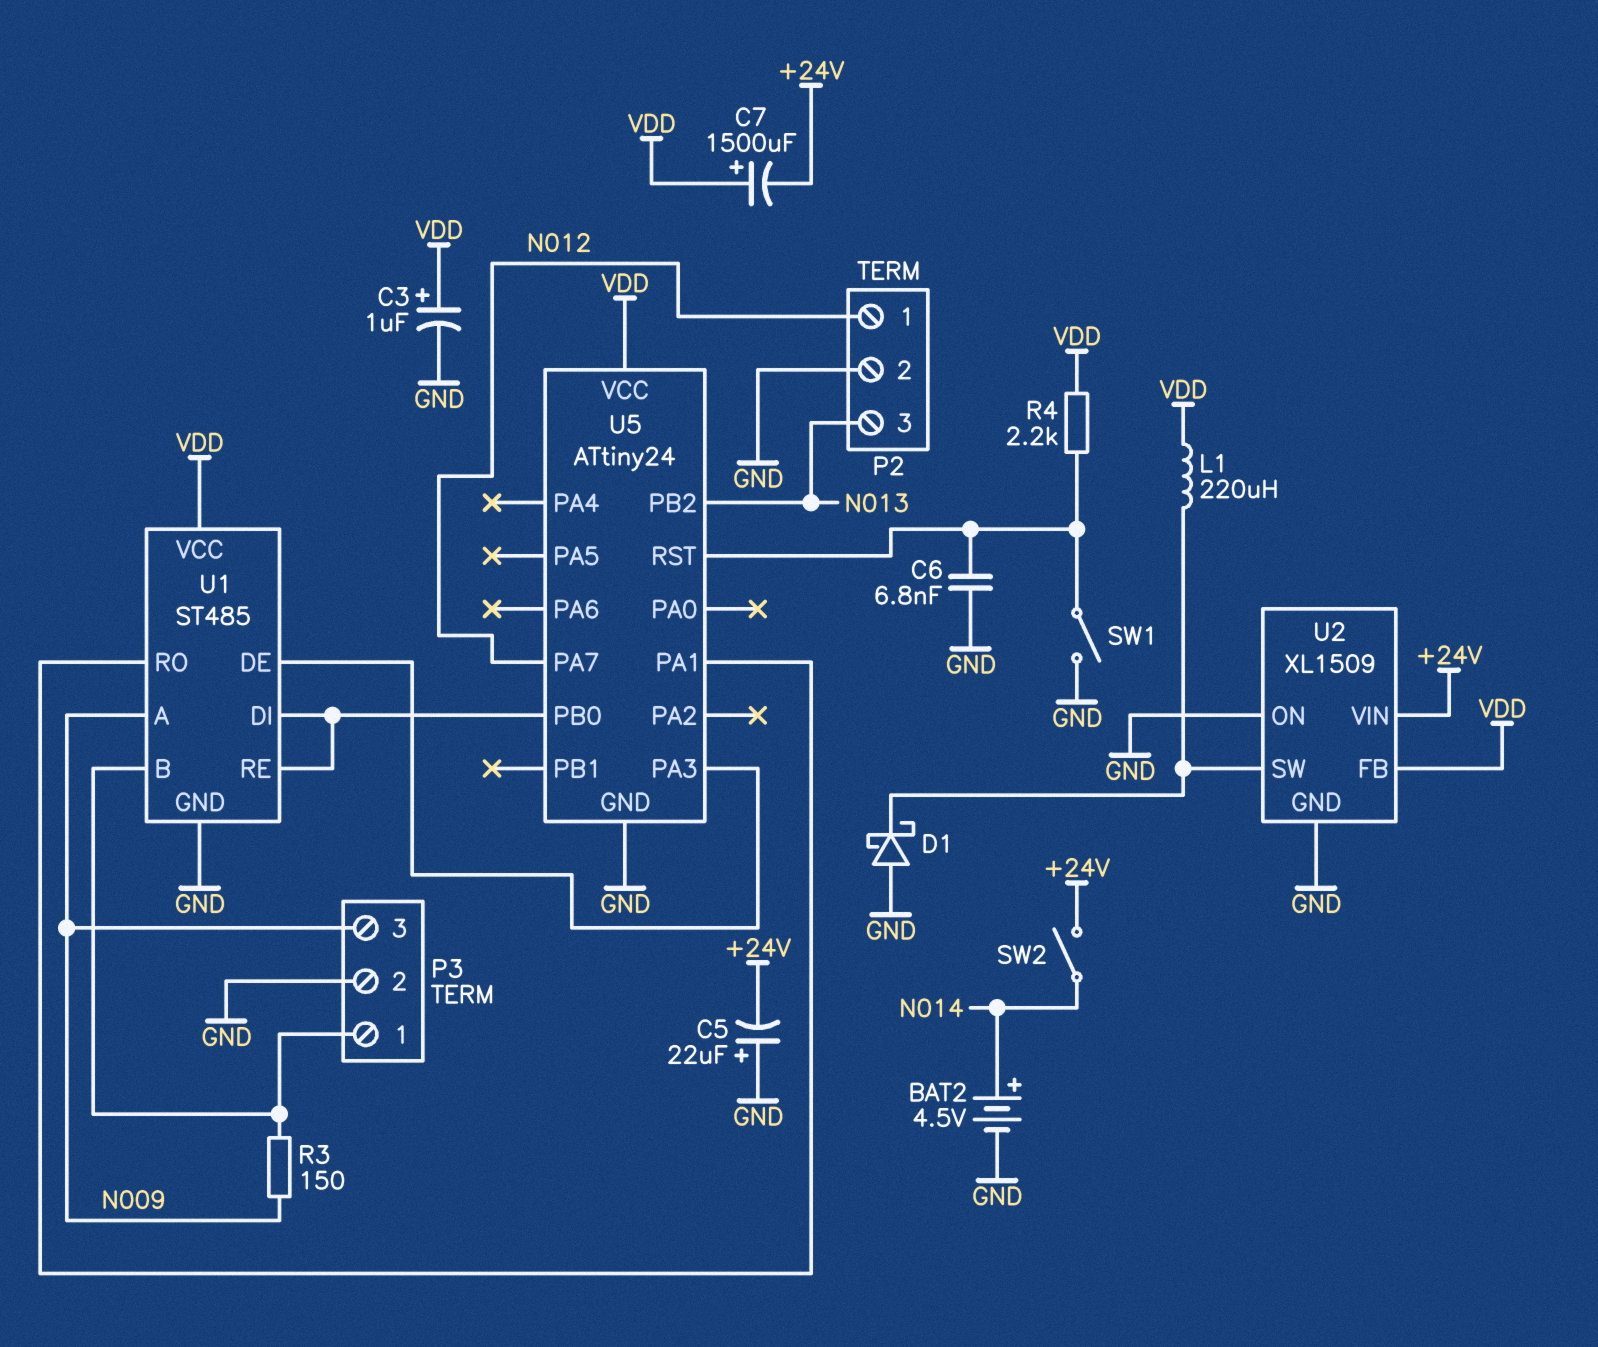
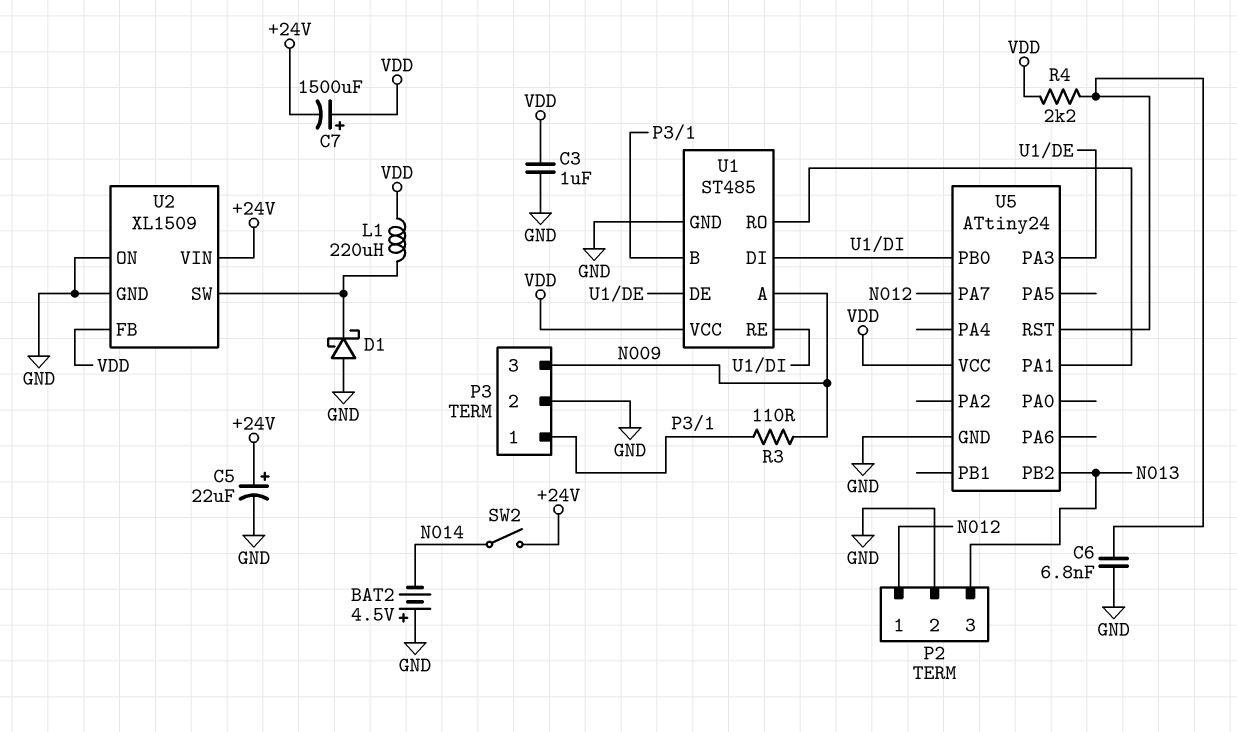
BAT2: 4.5V (plus N014, minus GND) -> 4.5V (plus GND, minus N014)
C3: 1uF (plus VDD, minus GND) -> 1uF (GND, VDD)
C5: 22uF (plus GND, minus +24V) -> 22uF (plus +24V, minus GND)
R3: 150 (N009, P3/1) -> 110 (N009, P3/1)
SW1: switch (GND, U5/RST) -> none

